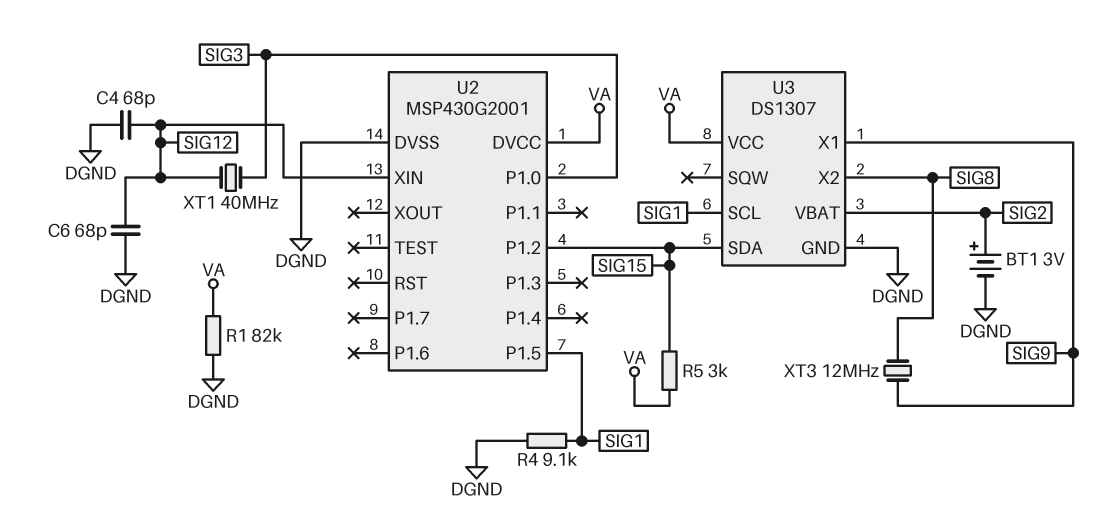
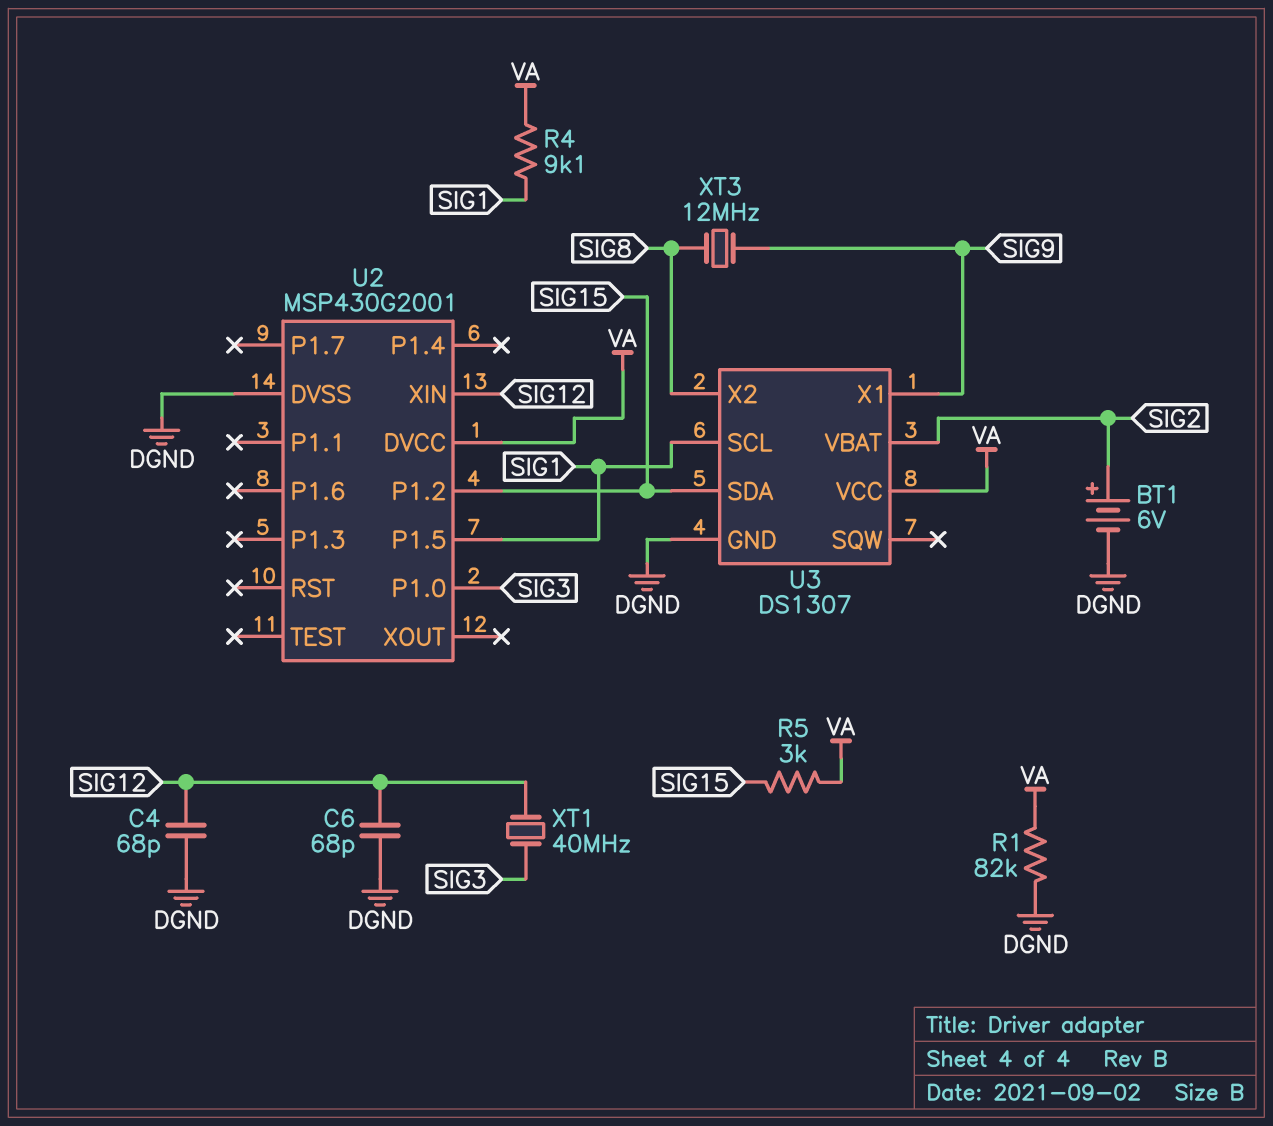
BT1: 3V (plus SIG2, minus DGND) -> 6V (plus SIG2, minus DGND)
R4: 9.1k (DGND, SIG1) -> 9.1k (SIG1, VA)

